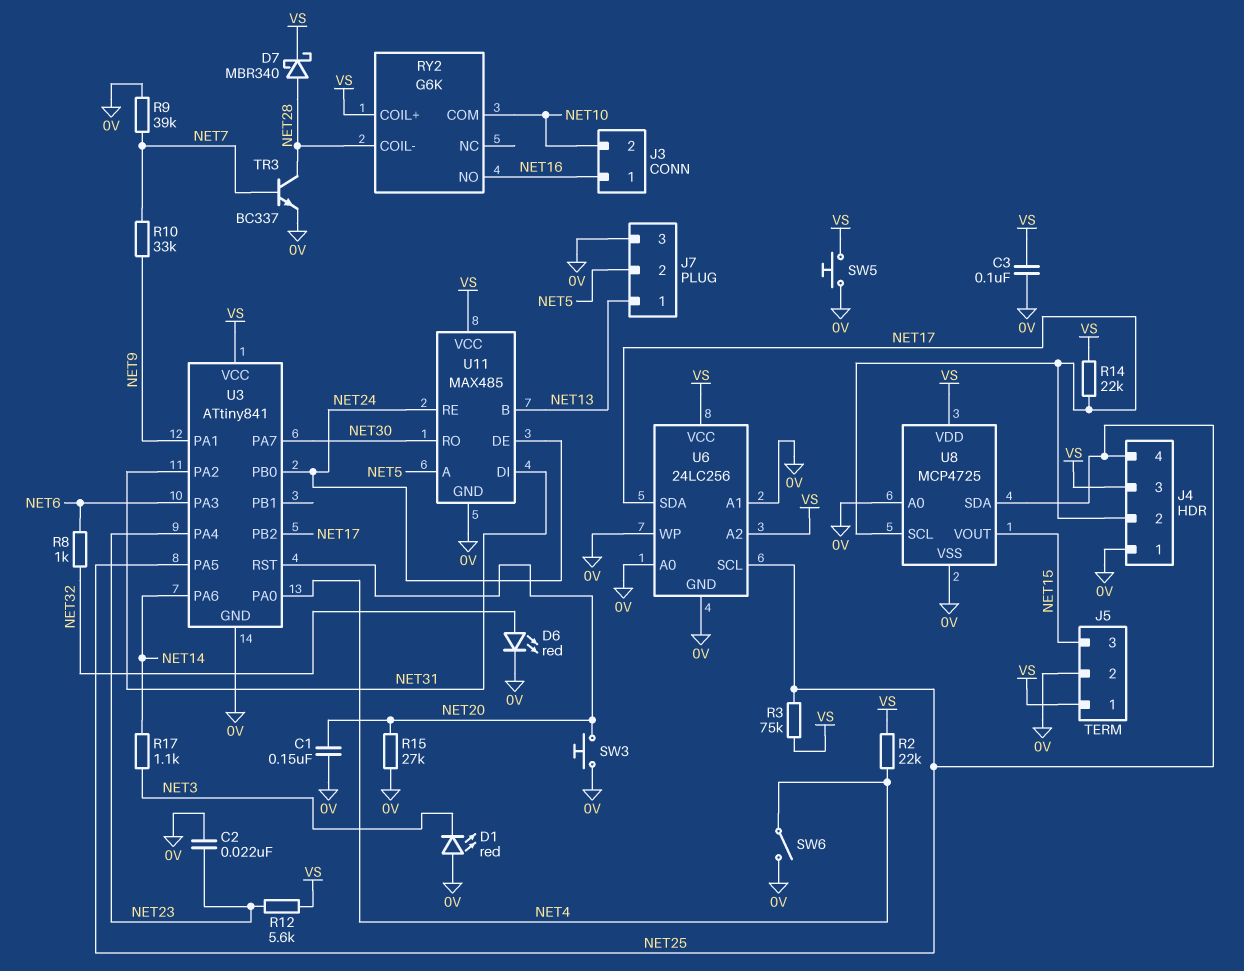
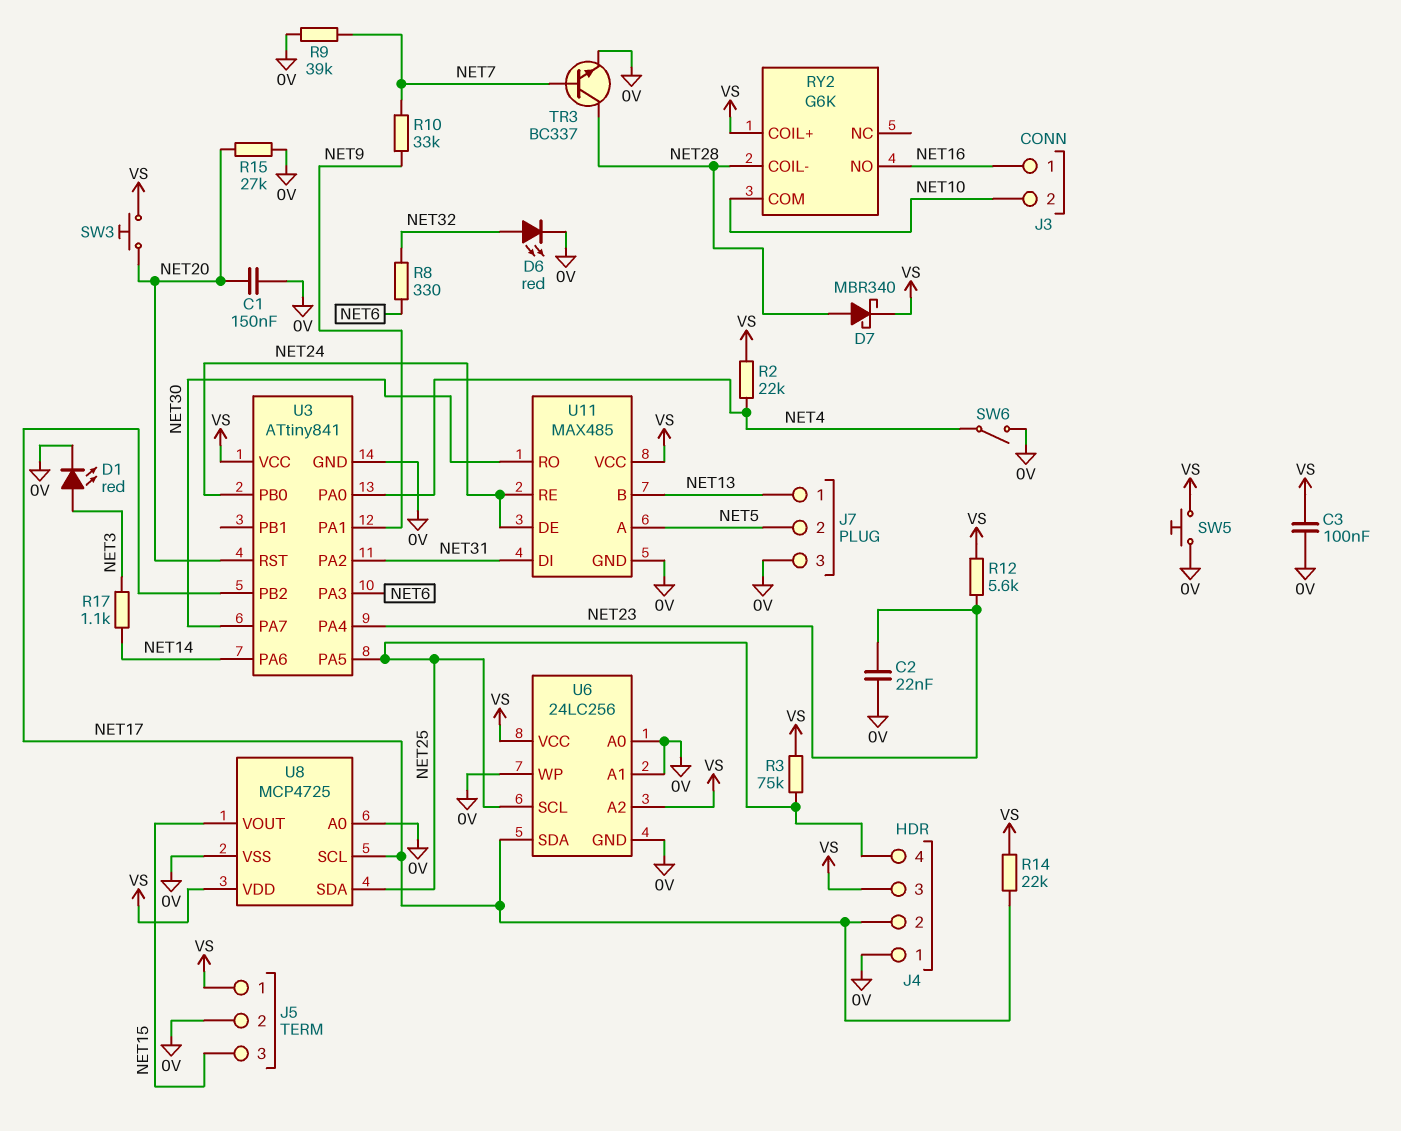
D1: LED red (A 0V, K NET3) -> LED red (A NET3, K 0V)
R8: 1k (NET6, NET32) -> 330 (NET6, NET32)
SW3: button (0V, NET20) -> button (NET20, VS)

